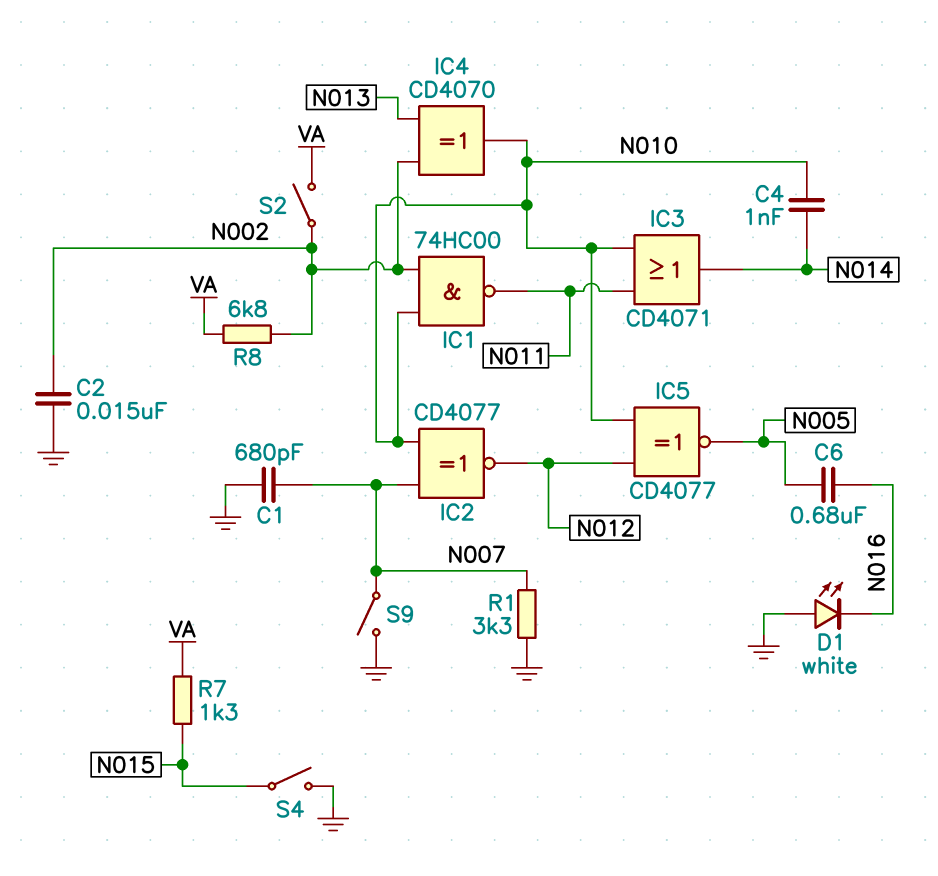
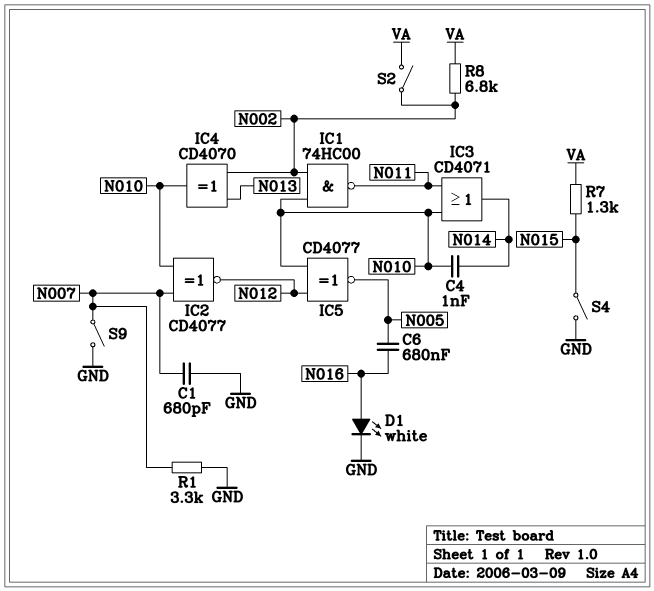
C2: 15nF (GND, N002) -> none
D1: LED white (A GND, K N016) -> LED white (A N016, K GND)

